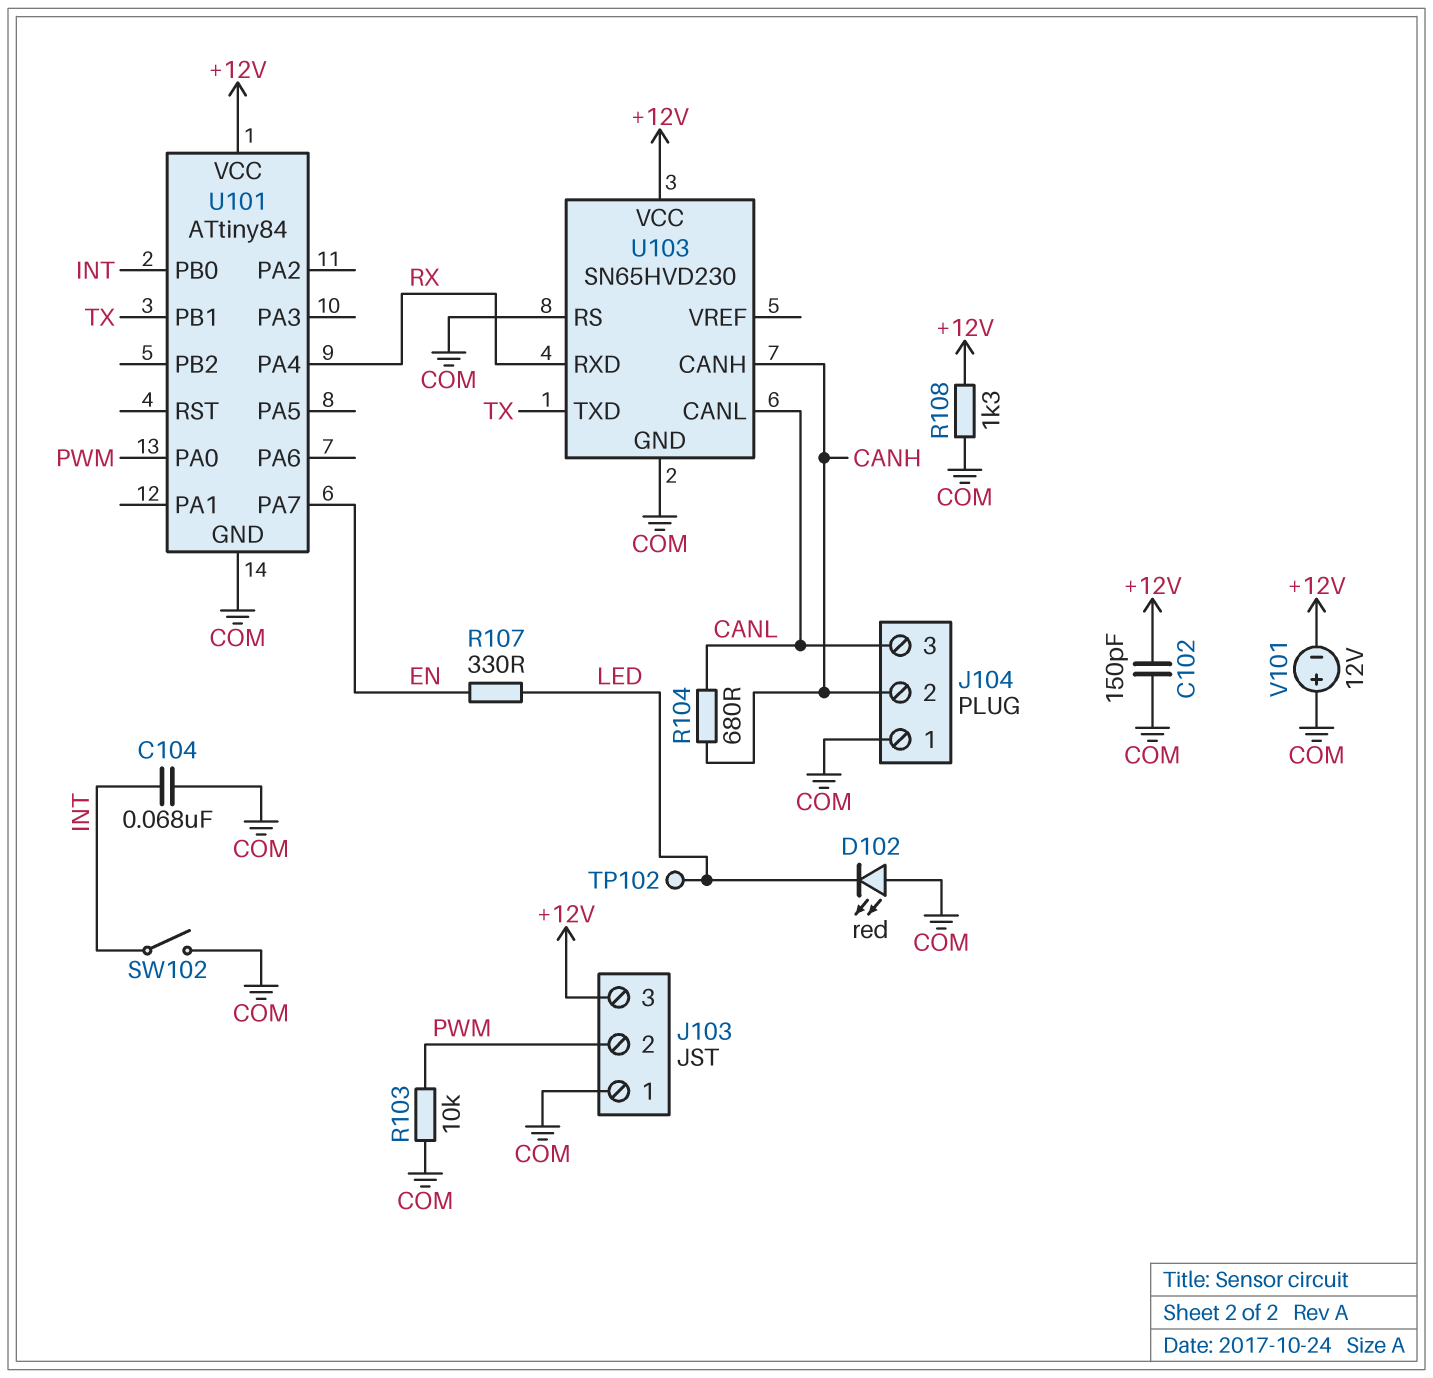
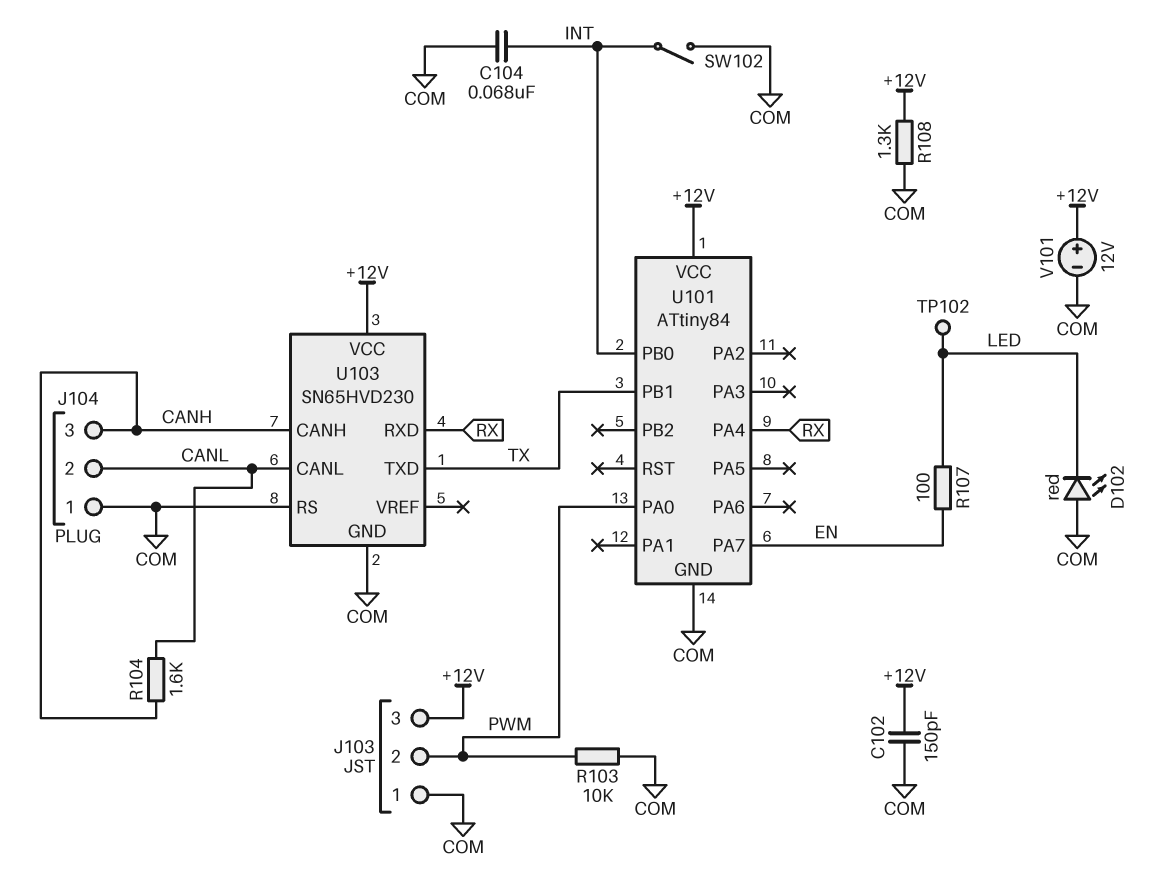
J104 pin 2: CANH -> CANL
J104 pin 3: CANL -> CANH
R104: 680 (CANH, CANL) -> 1.6k (CANH, CANL)
R107: 330 (EN, LED) -> 100 (EN, LED)
V101: 12V (plus COM, minus +12V) -> 12V (plus +12V, minus COM)

